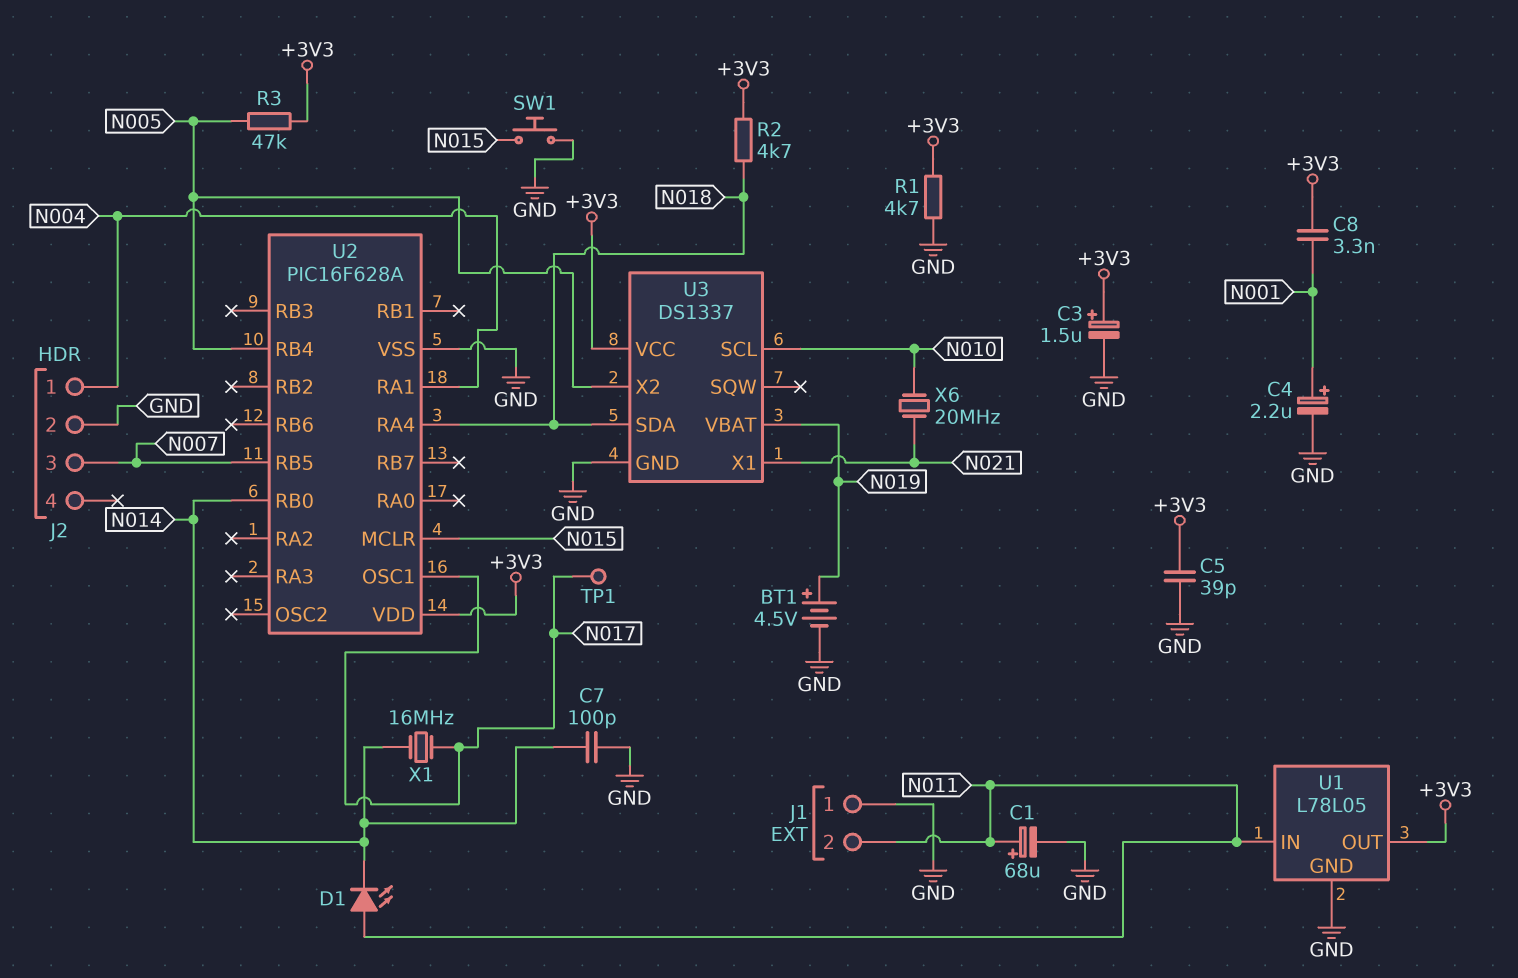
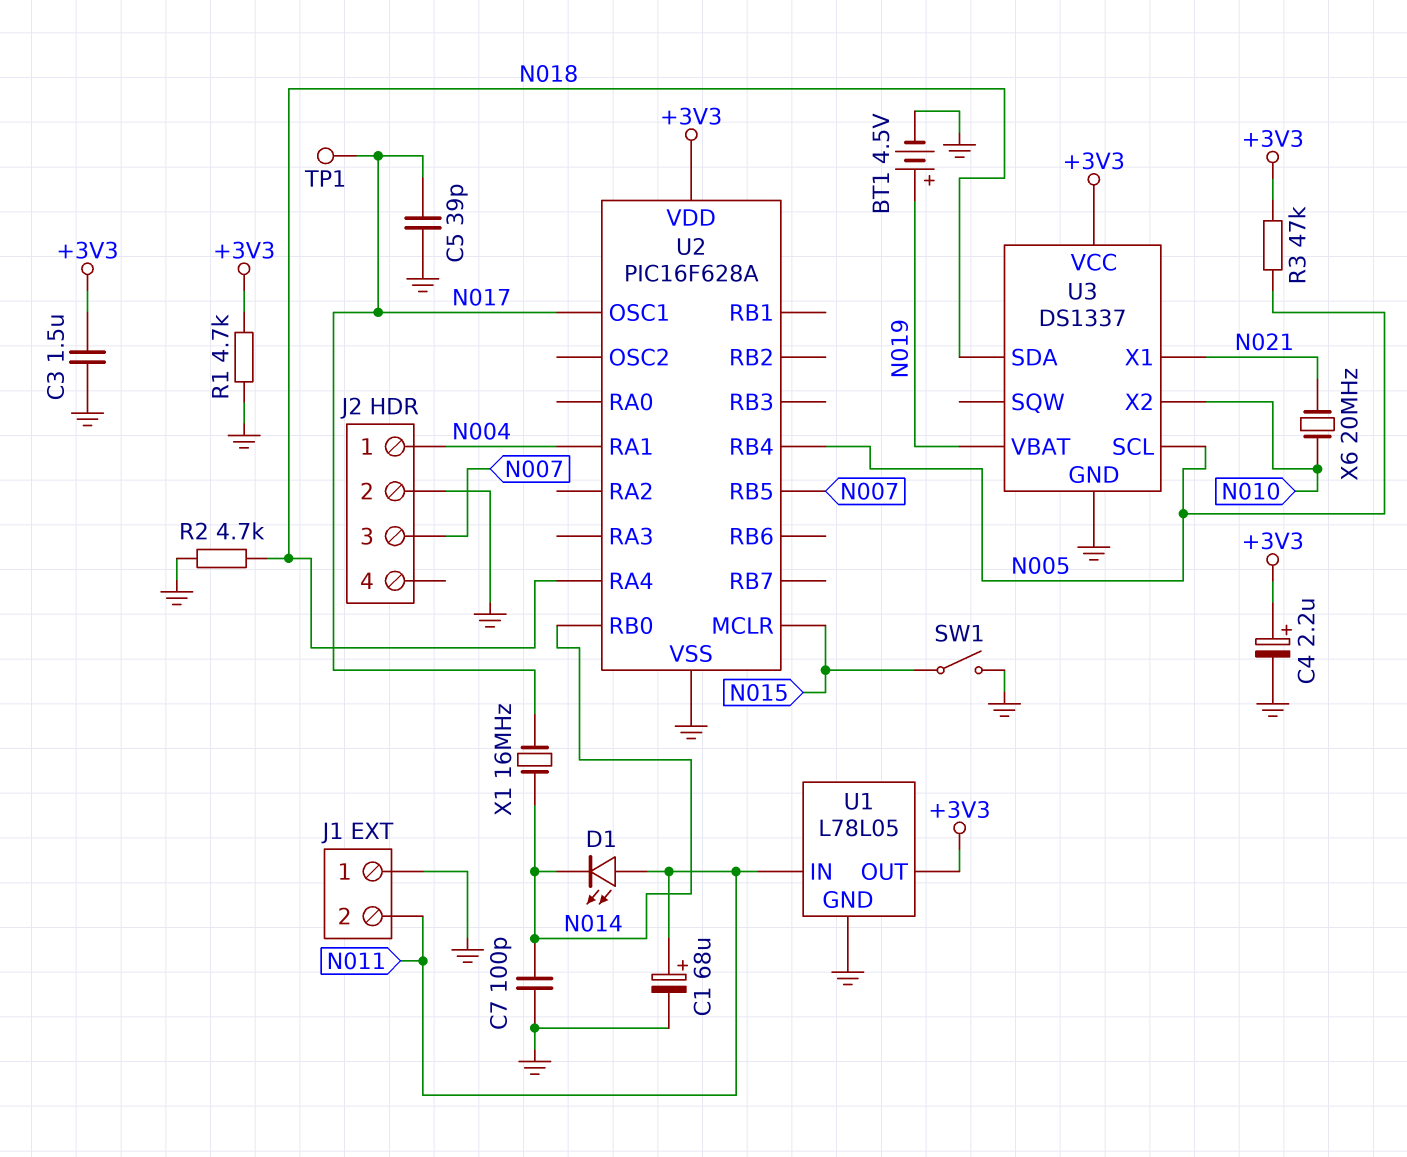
C3: 1.5uF (plus +3V3, minus GND) -> 1.5uF (+3V3, GND)
C4: 2.2uF (plus N001, minus GND) -> 2.2uF (plus +3V3, minus GND)
C5: 39pF (+3V3, GND) -> 39pF (GND, N017)
C8: 3.3nF (+3V3, N001) -> none
R2: 4.7k (+3V3, N018) -> 4.7k (GND, N018)
SW1: button (GND, N015) -> switch (GND, N015)
U3 pin SCL: N010 -> N005
U3 pin X2: N005 -> N010

